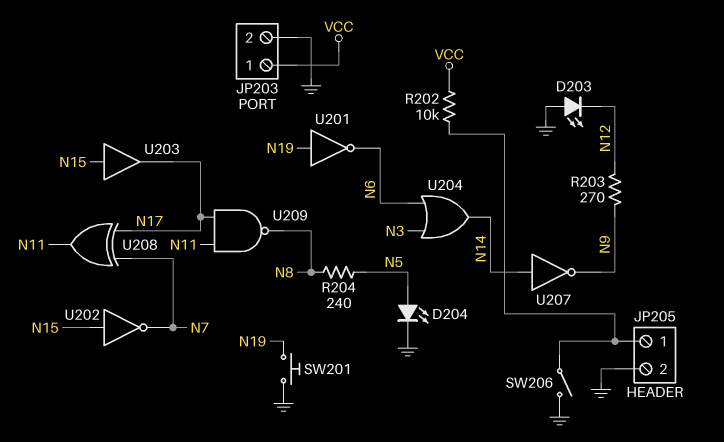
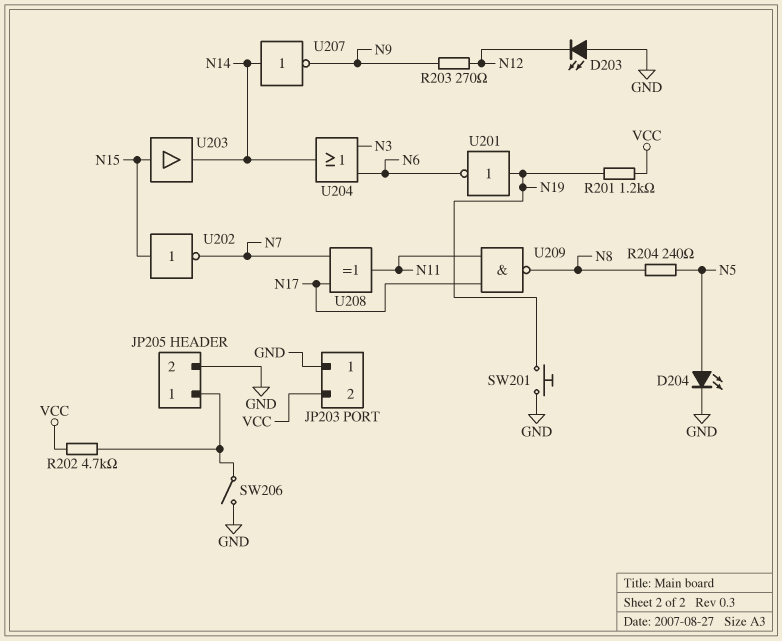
JP203 pin 1: VCC -> GND
JP203 pin 2: GND -> VCC
R201: none -> 1.2k (N19, VCC)
R202: 10k (JP205/1, VCC) -> 4.7k (JP205/1, VCC)
U203: buffer (in N15, out N17) -> buffer (in N15, out N14)

